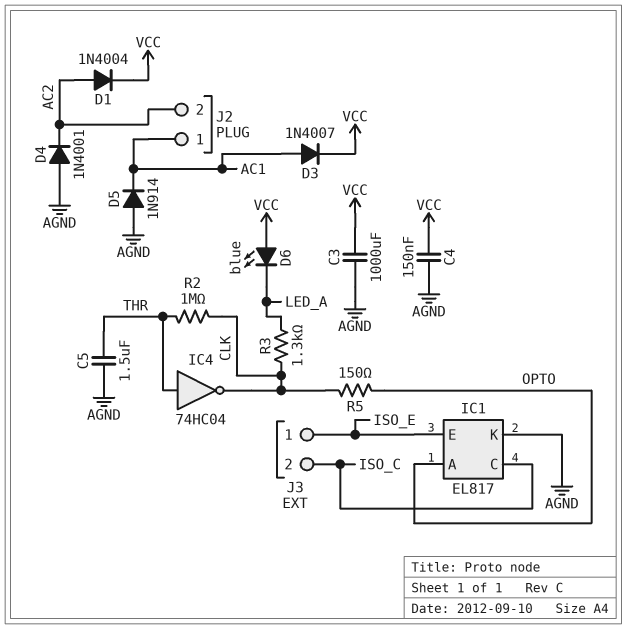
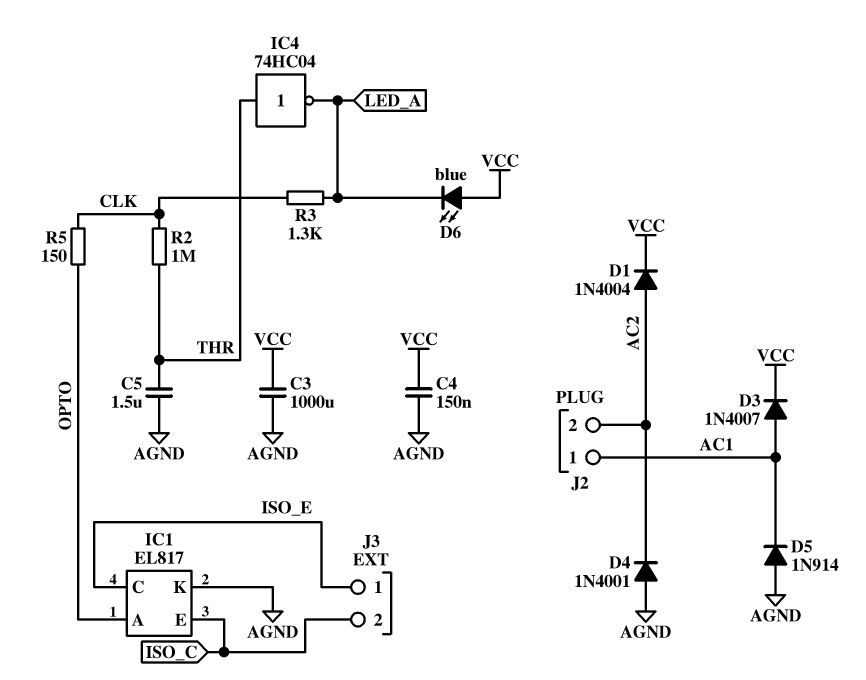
IC1 pin C: ISO_C -> ISO_E
IC1 pin E: ISO_E -> ISO_C
IC4: NOT 74HC04 (in THR, out CLK) -> NOT 74HC04 (in THR, out LED_A)

